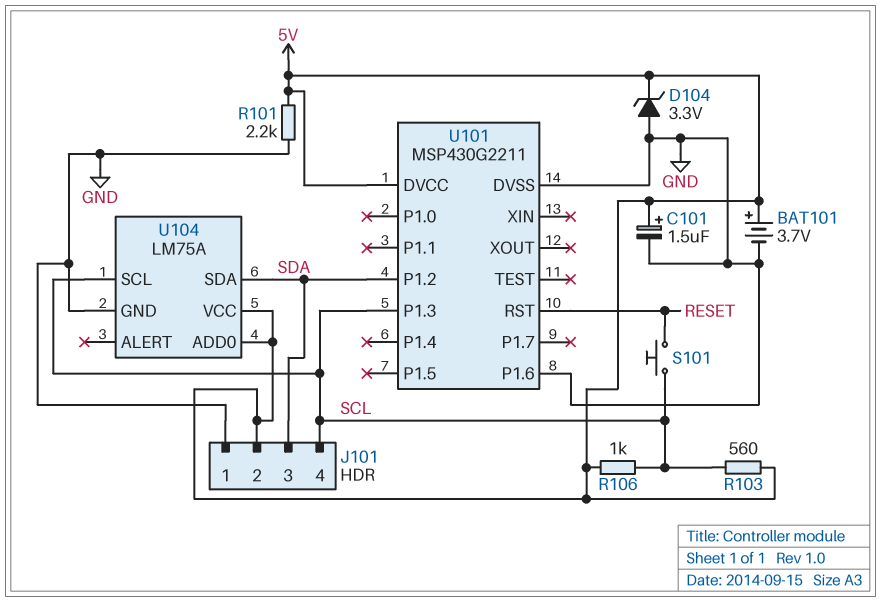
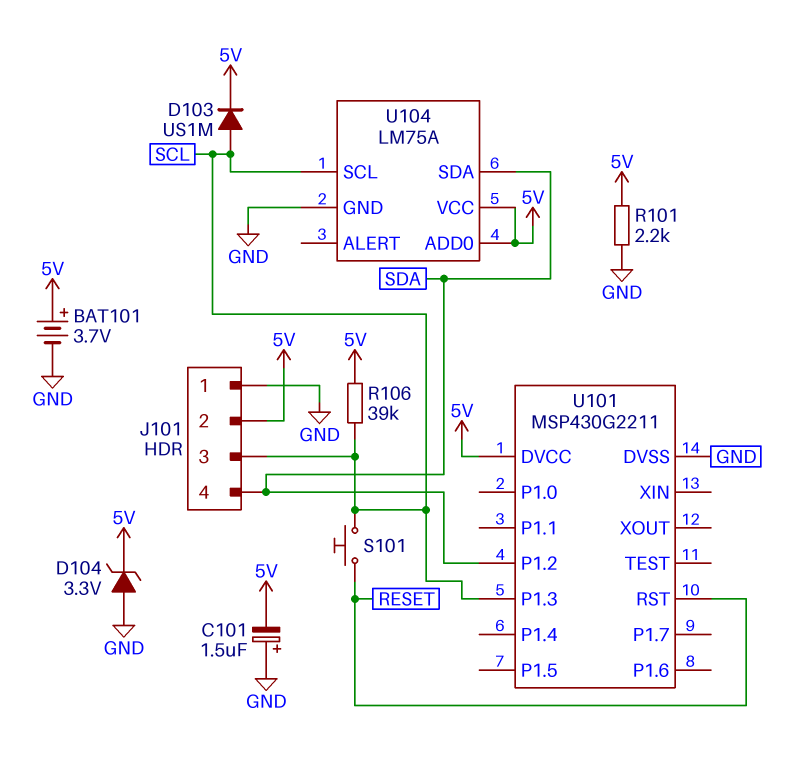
C101: 1.5uF (plus 5V, minus GND) -> 1.5uF (plus GND, minus 5V)
D103: none -> diode US1M (A SCL, K 5V)
J101 pin 3: SDA -> SCL
J101 pin 4: SCL -> SDA
R103: 560 (5V, SCL) -> none
R106: 1k (5V, SCL) -> 39k (5V, SCL)
U101 pin P1.6: GND -> none

